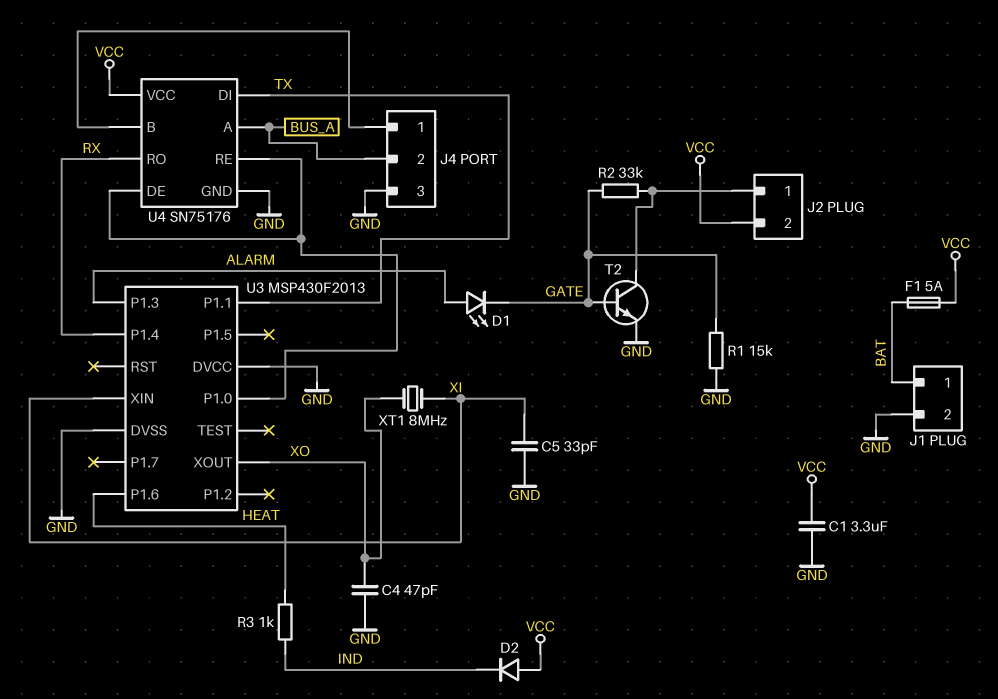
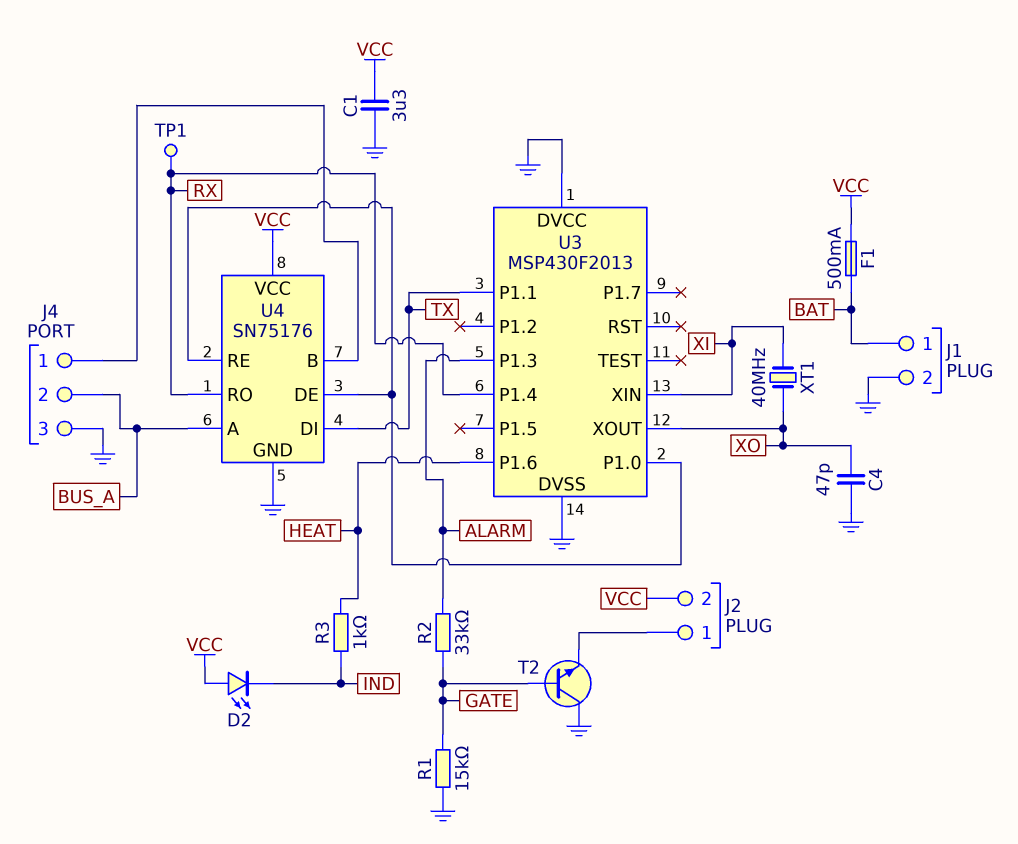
C5: 33pF (GND, XI) -> none
D1: LED (A ALARM, K GATE) -> none
D2: diode (A VCC, K IND) -> LED (A VCC, K IND)
F1: 5A (BAT, VCC) -> 500mA (BAT, VCC)
R2: 33k (GATE, J2/1) -> 33k (ALARM, GATE)
T2: NPN (B GATE, C J2/1, E GND) -> NPN (B GATE, C GND, E J2/1)
TP1: none -> test point (RX)
XT1: 8MHz (XI, XO) -> 40MHz (XI, XO)

